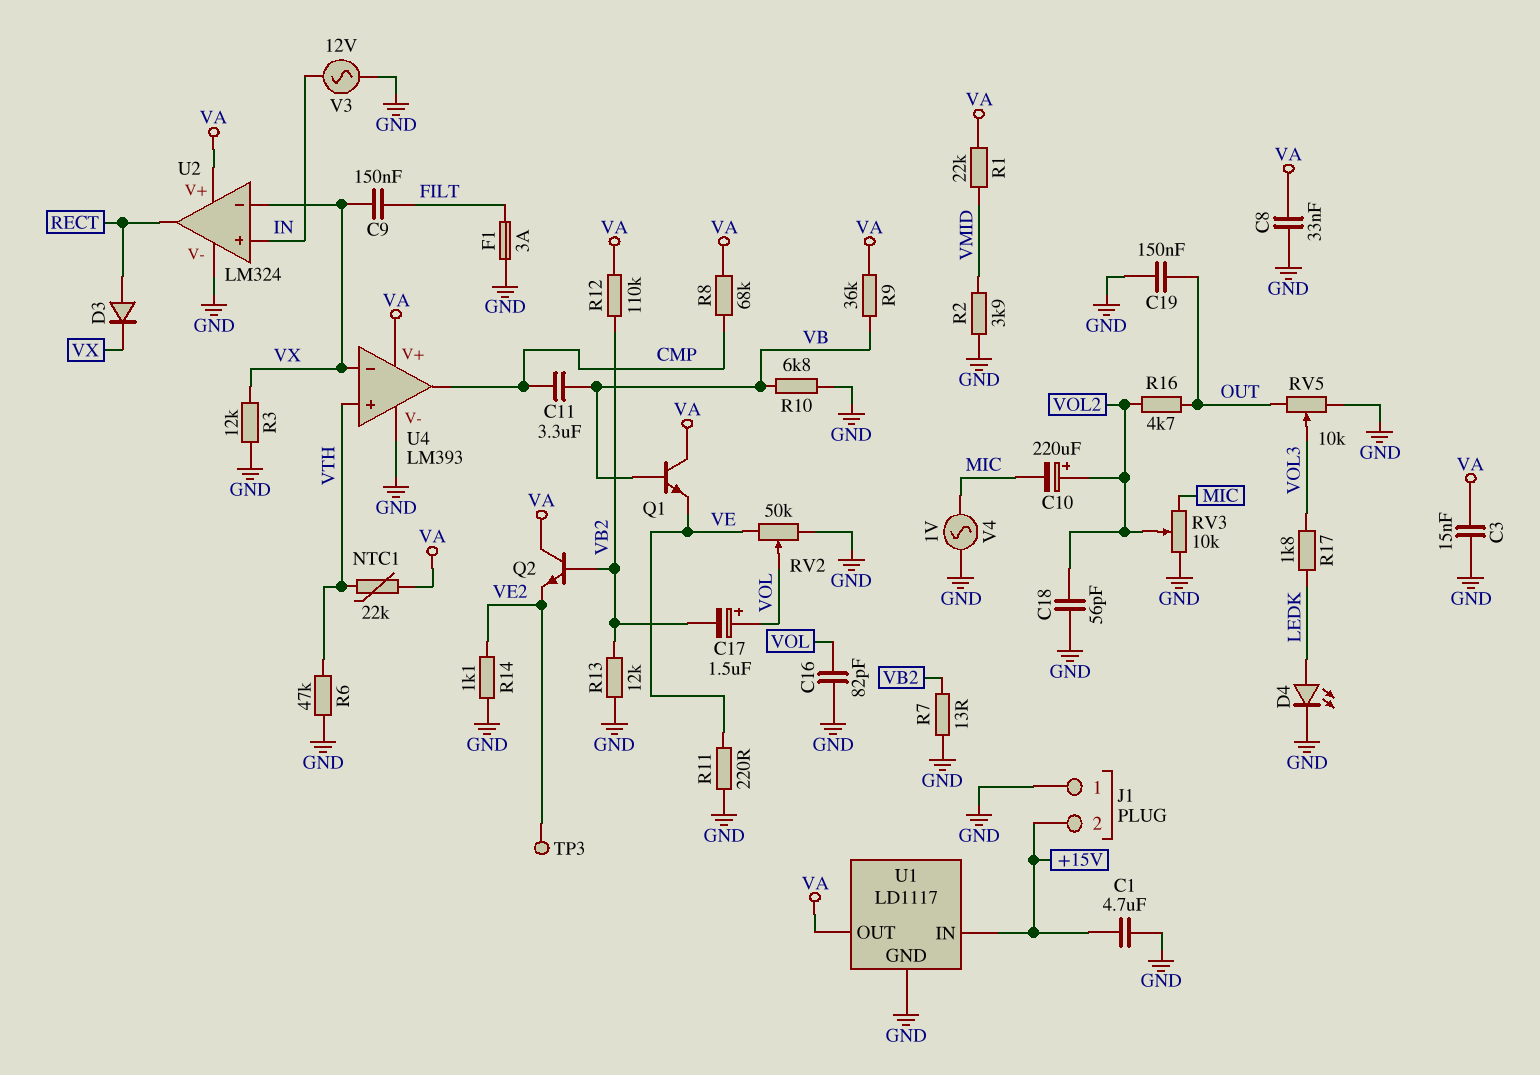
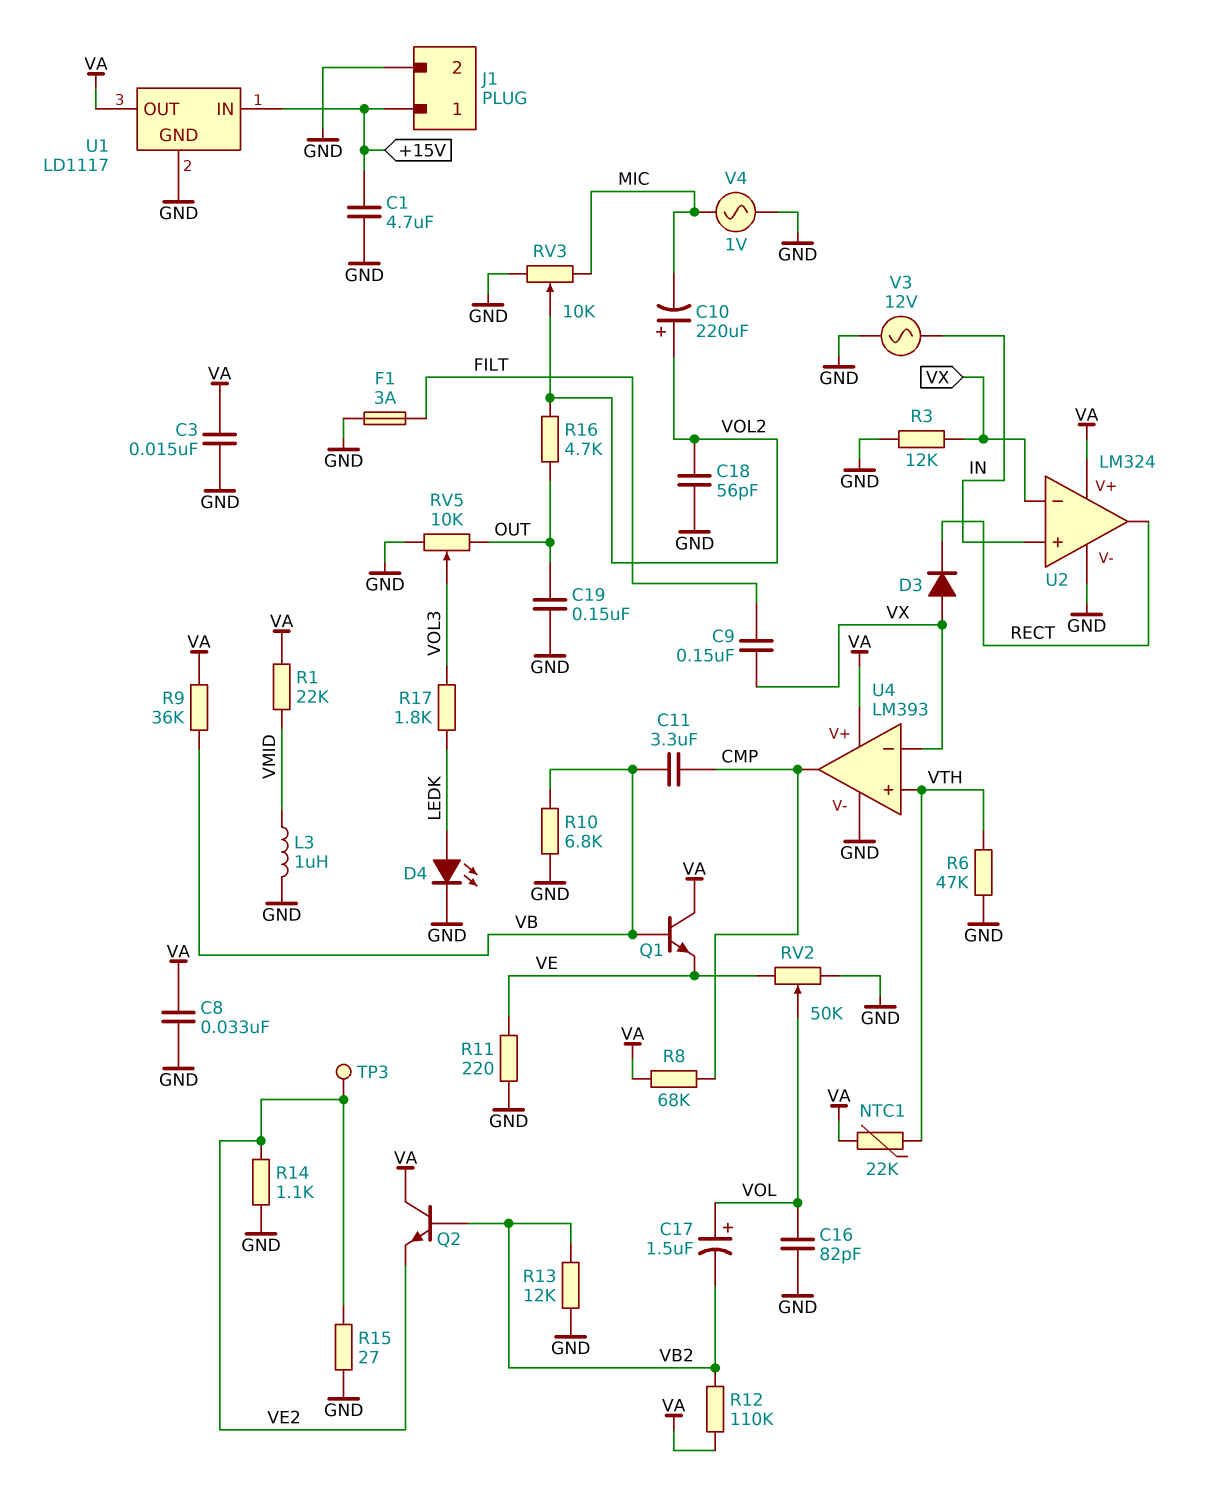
D3: diode (A RECT, K VX) -> diode (A VX, K RECT)
J1 pin 1: GND -> +15V
J1 pin 2: +15V -> GND
L3: none -> 1uH (GND, VMID)
R2: 3.9k (GND, VMID) -> none
R7: 13 (GND, VB2) -> none
R15: none -> 27 (GND, VE2)

